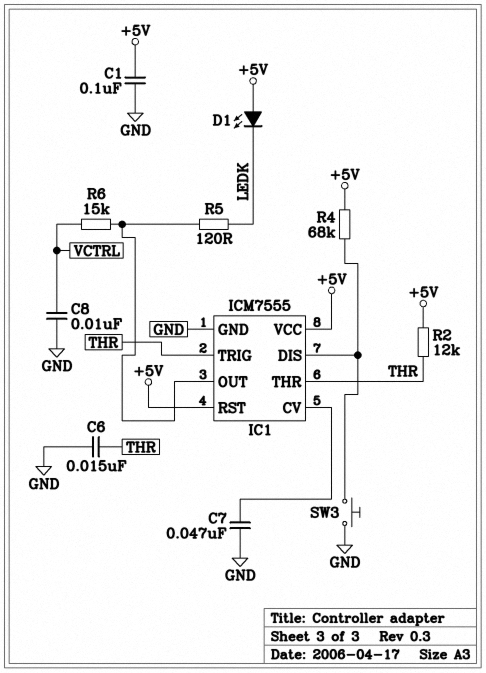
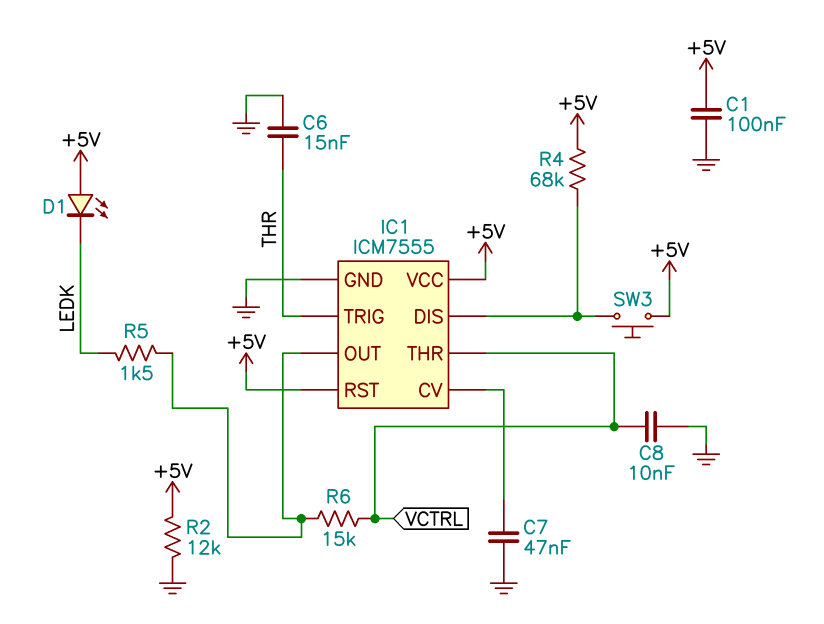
IC1 pin THR: THR -> VCTRL
R2: 12k (+5V, THR) -> 12k (+5V, GND)
R5: 120 (IC1/OUT, LEDK) -> 1.5k (IC1/OUT, LEDK)
SW3: button (GND, IC1/DIS) -> button (+5V, IC1/DIS)

